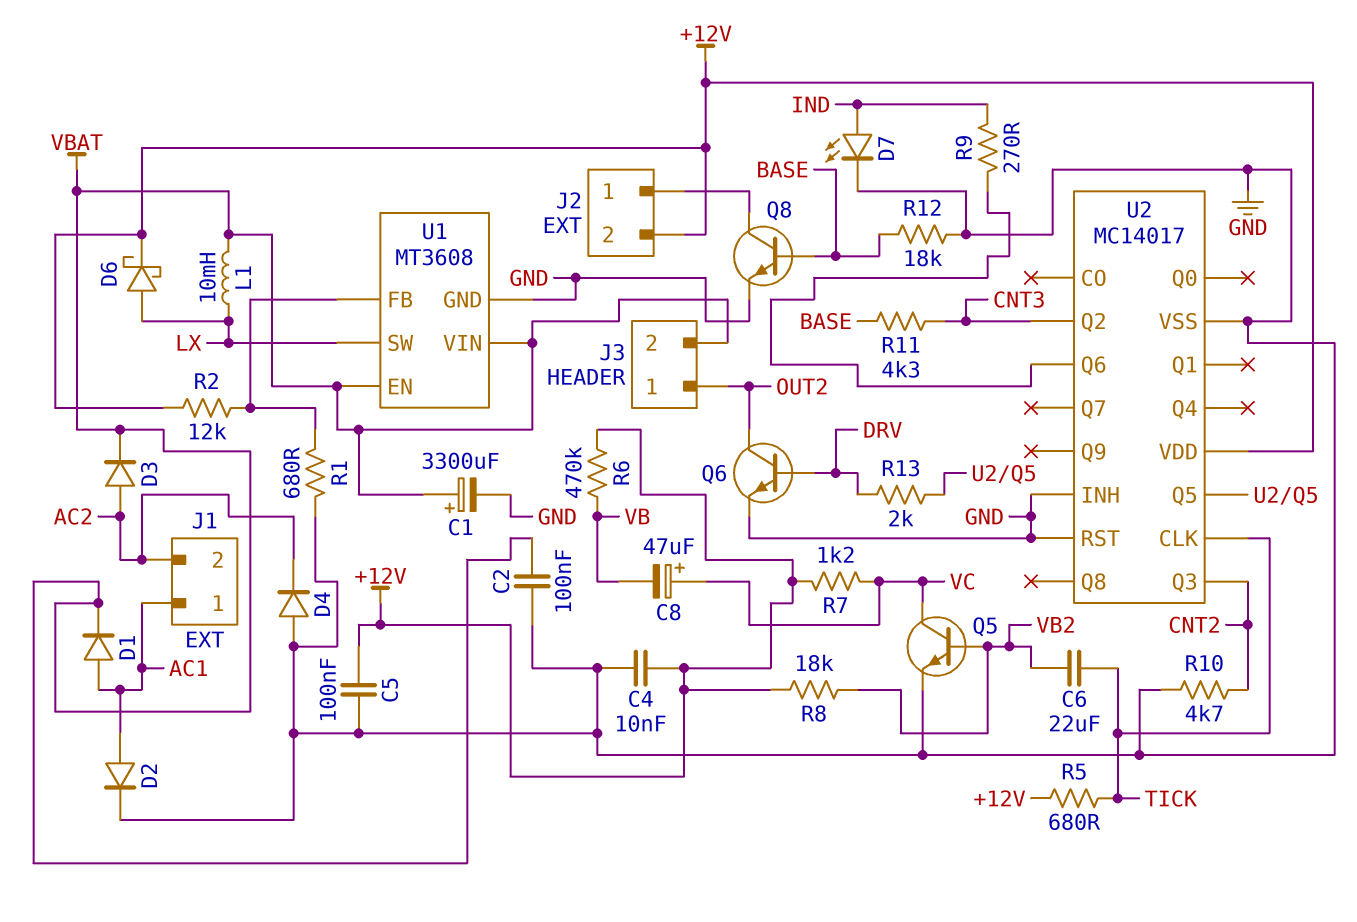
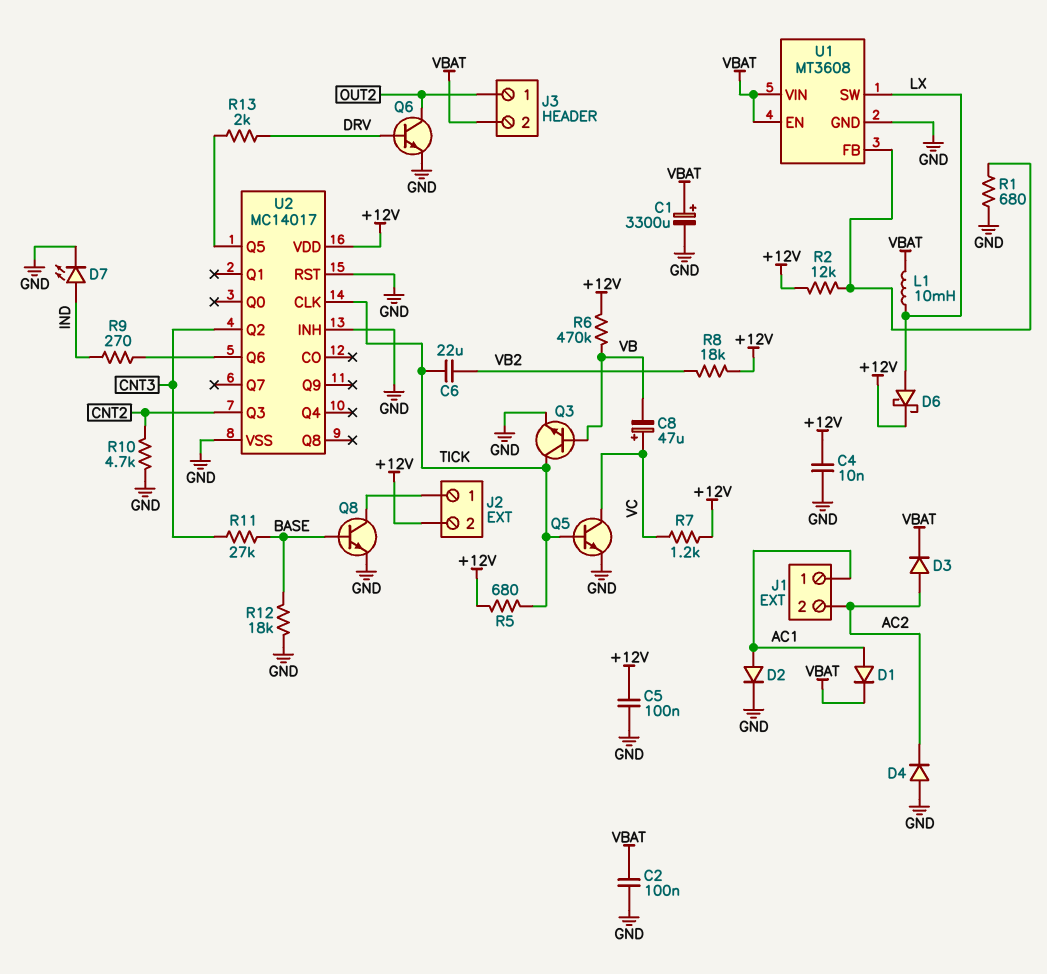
Q3: none -> NPN (B VB, C TICK, E GND)
Q5: NPN (B VB2, C VC, E GND) -> NPN (B TICK, C VC, E GND)
R11: 4.3k (BASE, CNT3) -> 27k (BASE, CNT3)

